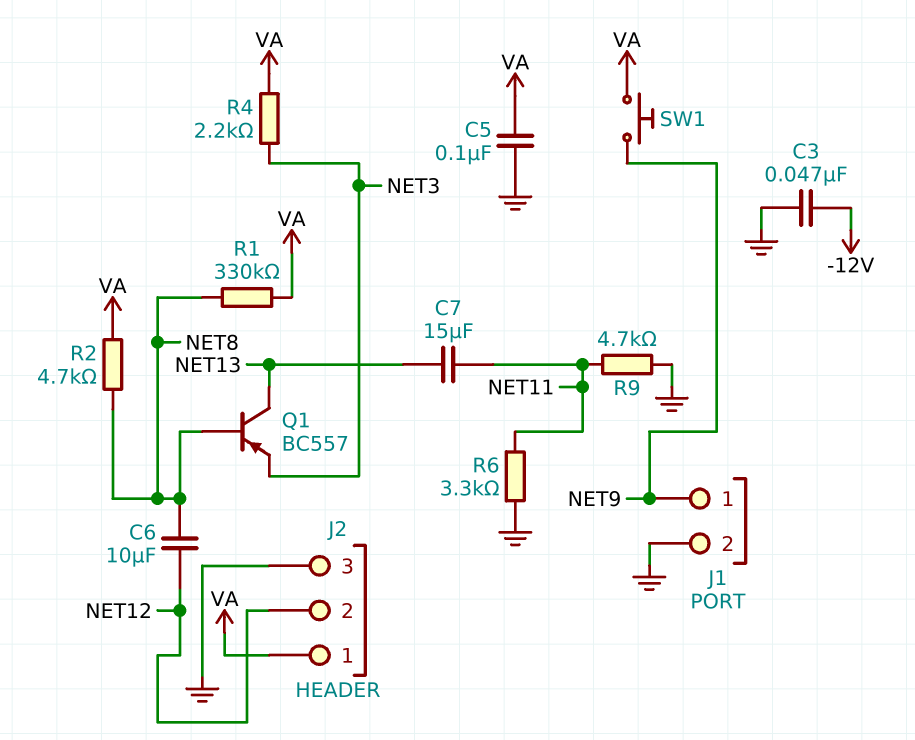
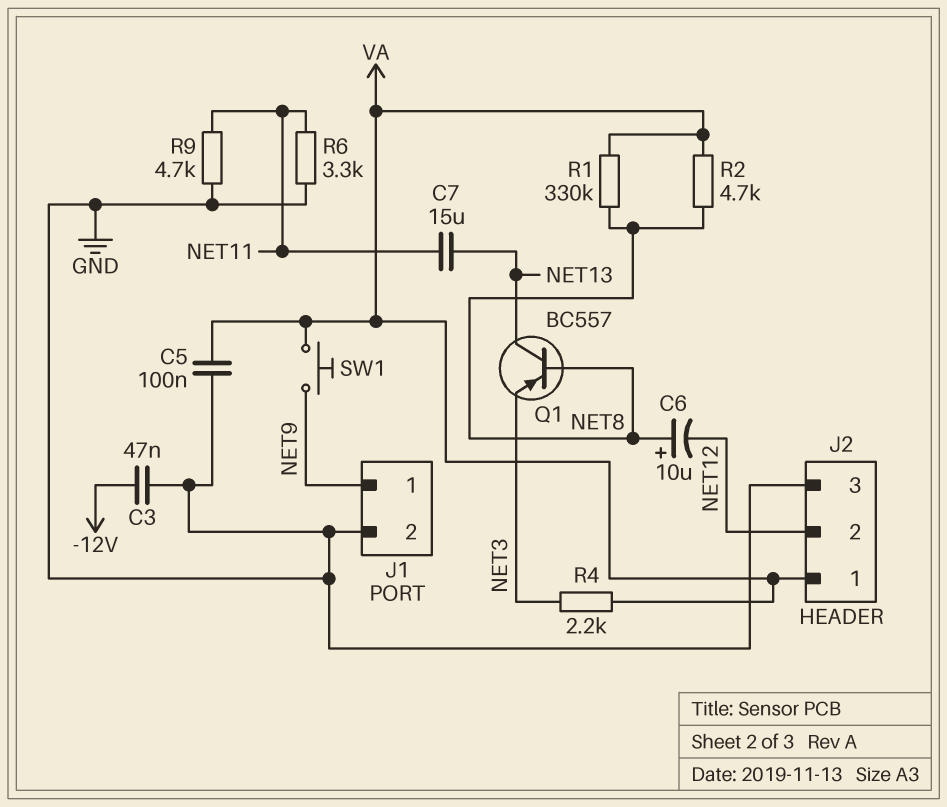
C6: 10uF (NET8, NET12) -> 10uF (plus NET8, minus NET12)

